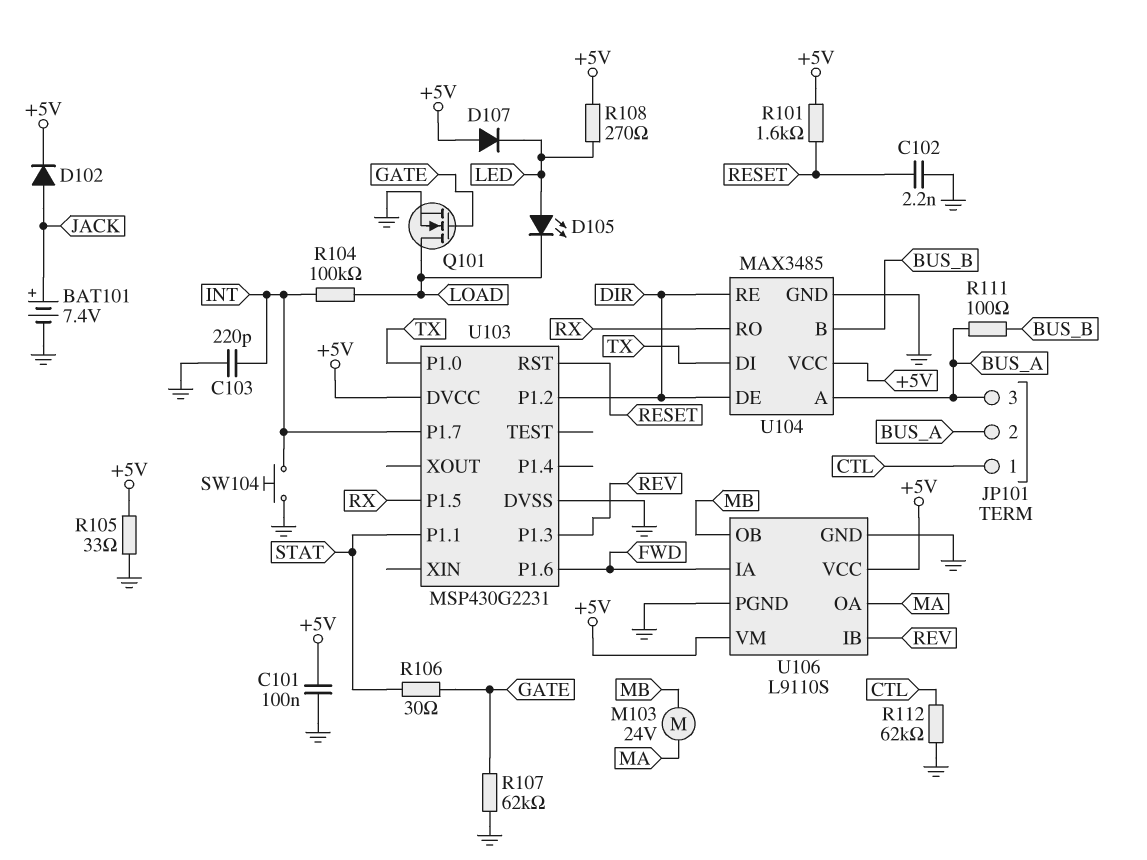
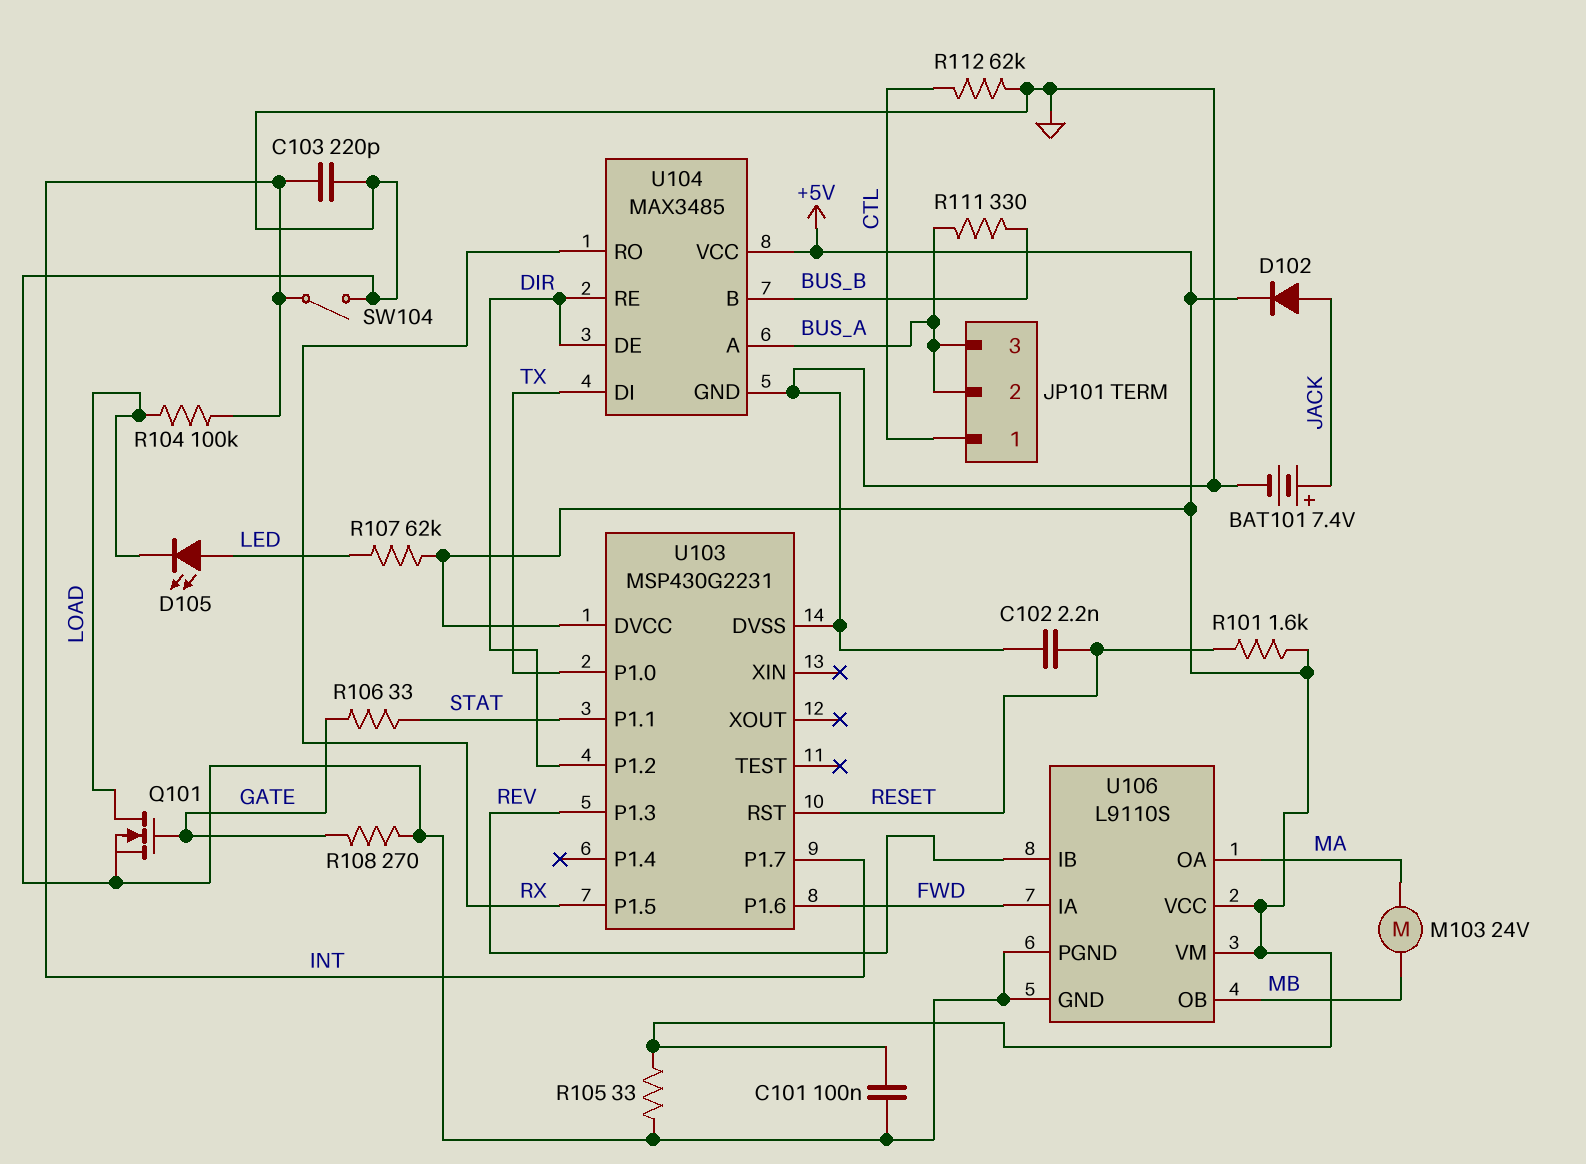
D107: diode (A +5V, K LED) -> none
R106: 30 (GATE, STAT) -> 33 (GATE, STAT)
R107: 62k (GATE, GND) -> 62k (+5V, LED)
R108: 270 (+5V, LED) -> 270 (GATE, GND)
R111: 100 (BUS_A, BUS_B) -> 330 (BUS_A, BUS_B)
SW104: button (GND, INT) -> switch (GND, INT)

